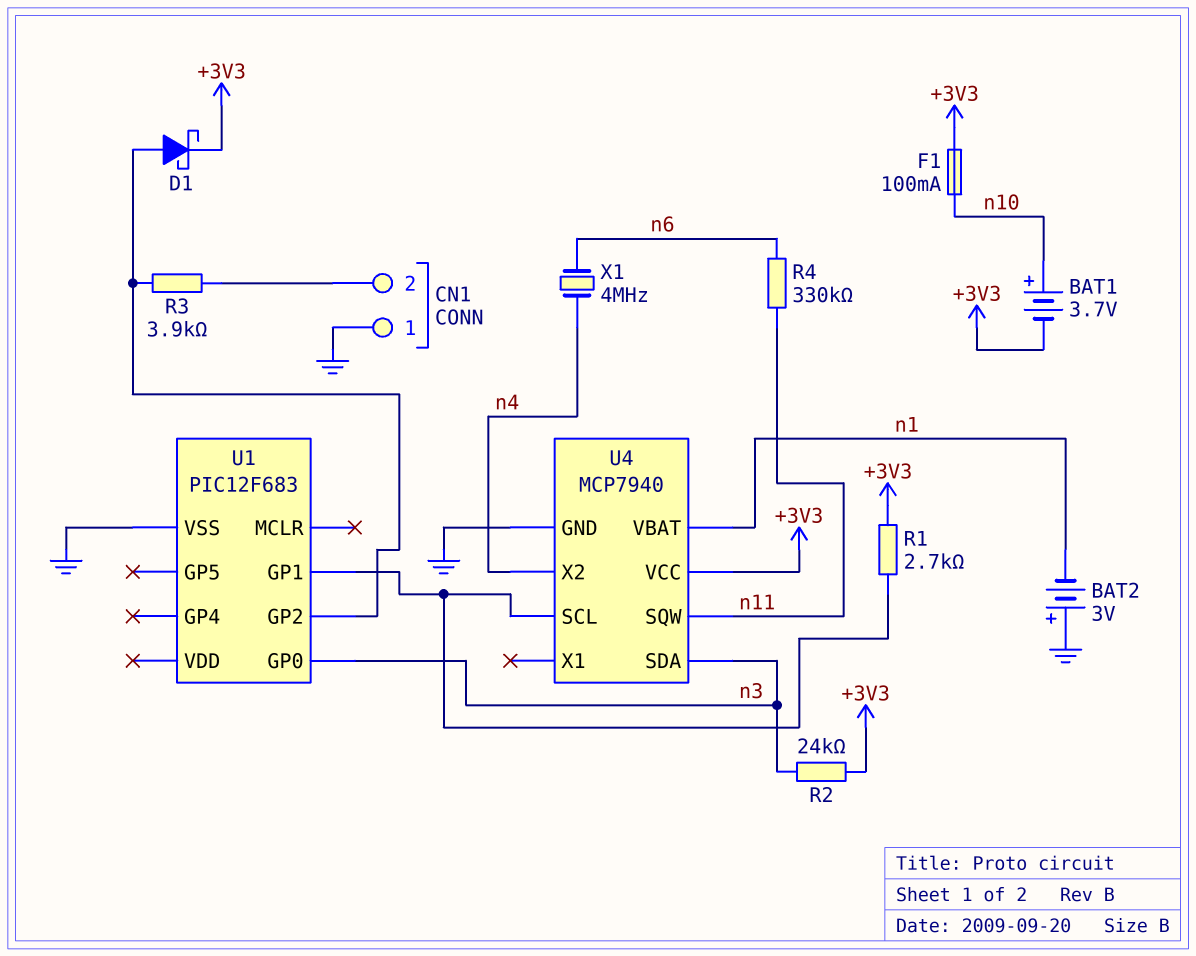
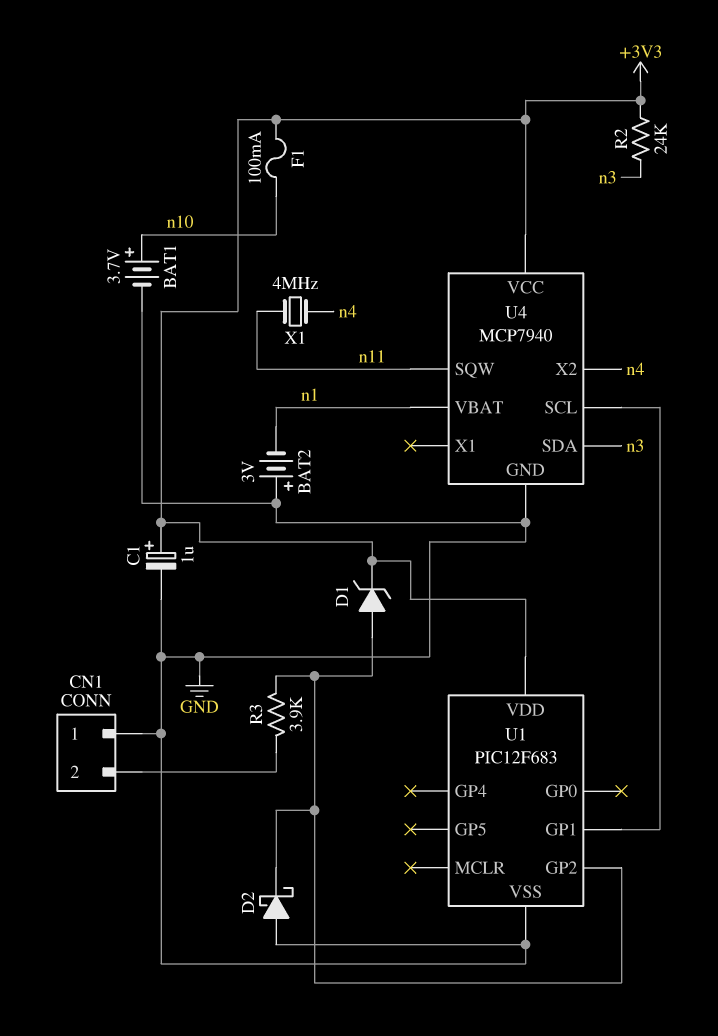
BAT1: 3.7V (plus n10, minus +3V3) -> 3.7V (plus n10, minus GND)
C1: none -> 1uF (plus +3V3, minus GND)
D1: schottky (A U1/GP2, K +3V3) -> zener (A U1/GP2, K +3V3)
D2: none -> schottky (A GND, K U1/GP2)
R1: 2.7k (+3V3, U1/GP1) -> none
R4: 330k (n6, n11) -> none
U1 pin GP0: n3 -> none
U1 pin VDD: none -> +3V3
X1: 4MHz (n4, n6) -> 4MHz (n4, n11)

